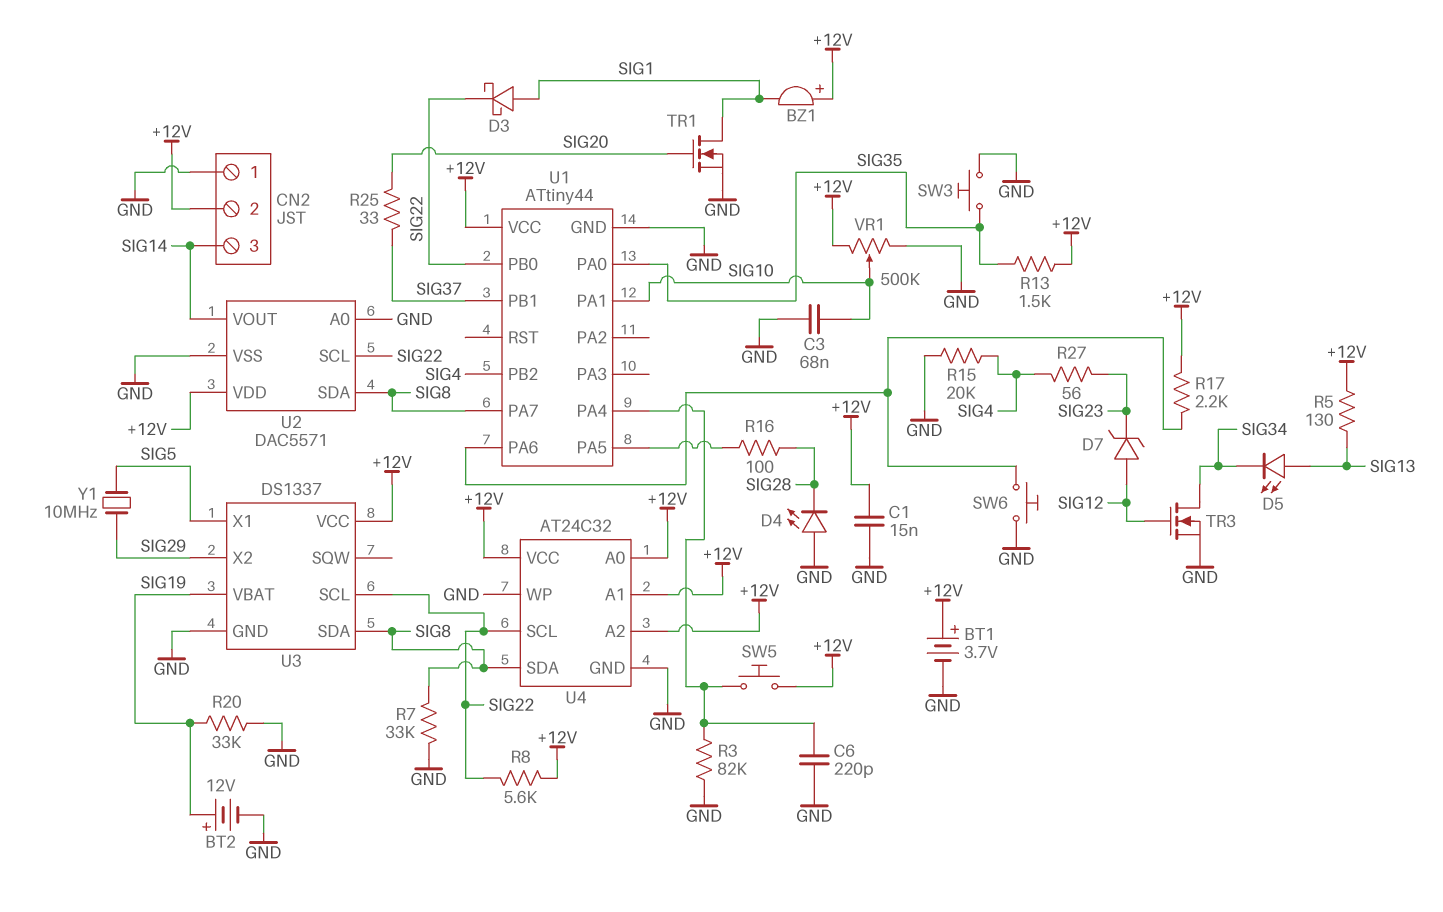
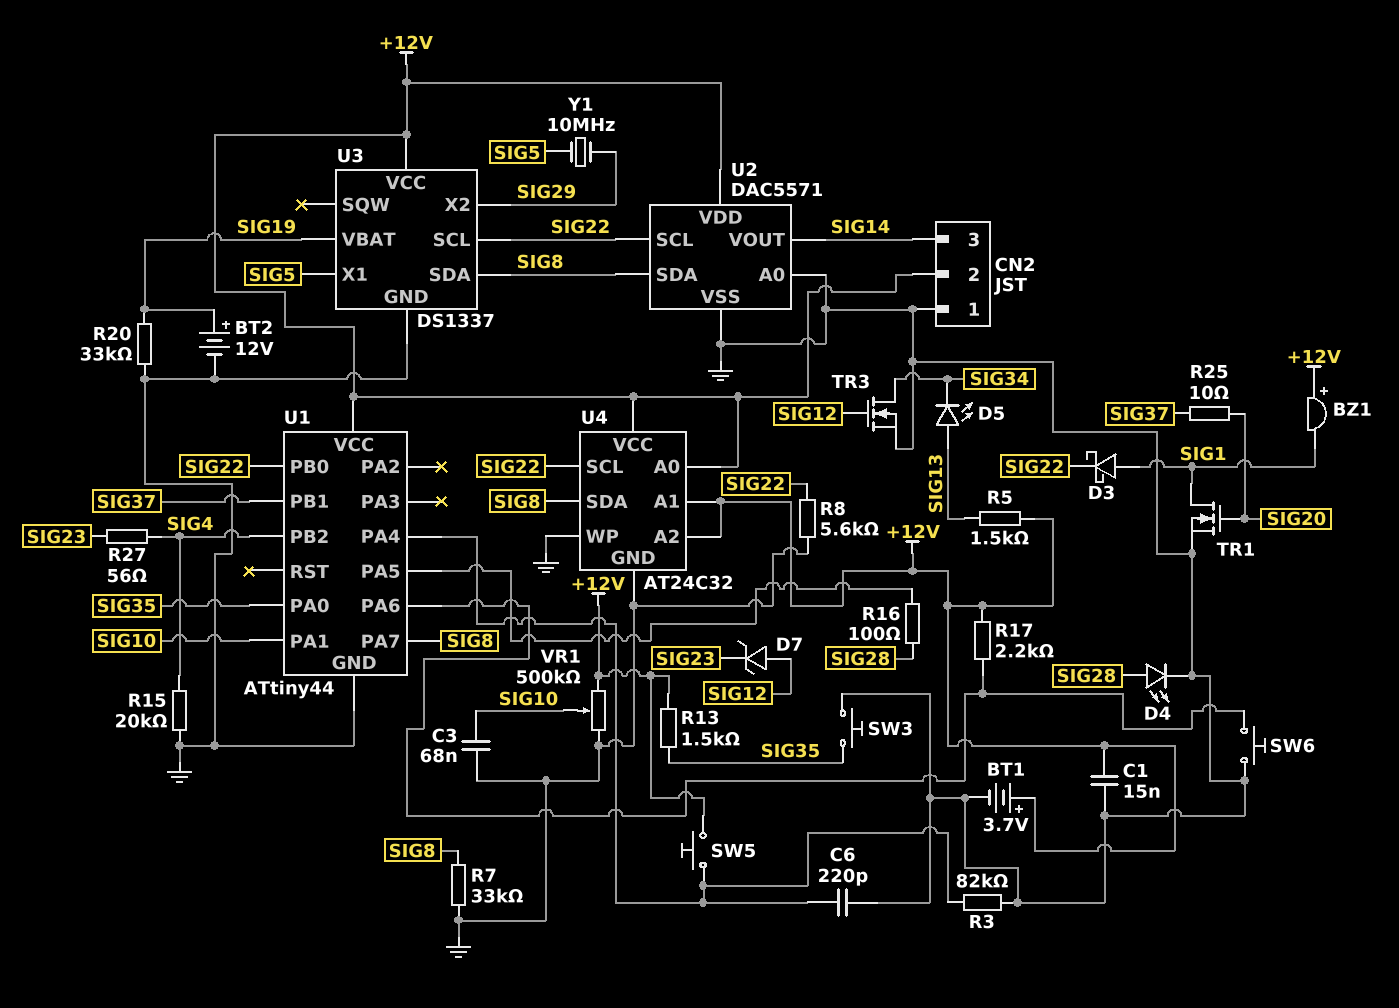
D4: LED (A GND, K SIG28) -> LED (A SIG28, K GND)
R5: 130 (+12V, SIG13) -> 1.5k (+12V, SIG13)
R8: 5.6k (+12V, SIG22) -> 5.6k (GND, SIG22)
R25: 33 (SIG20, SIG37) -> 10 (SIG20, SIG37)

